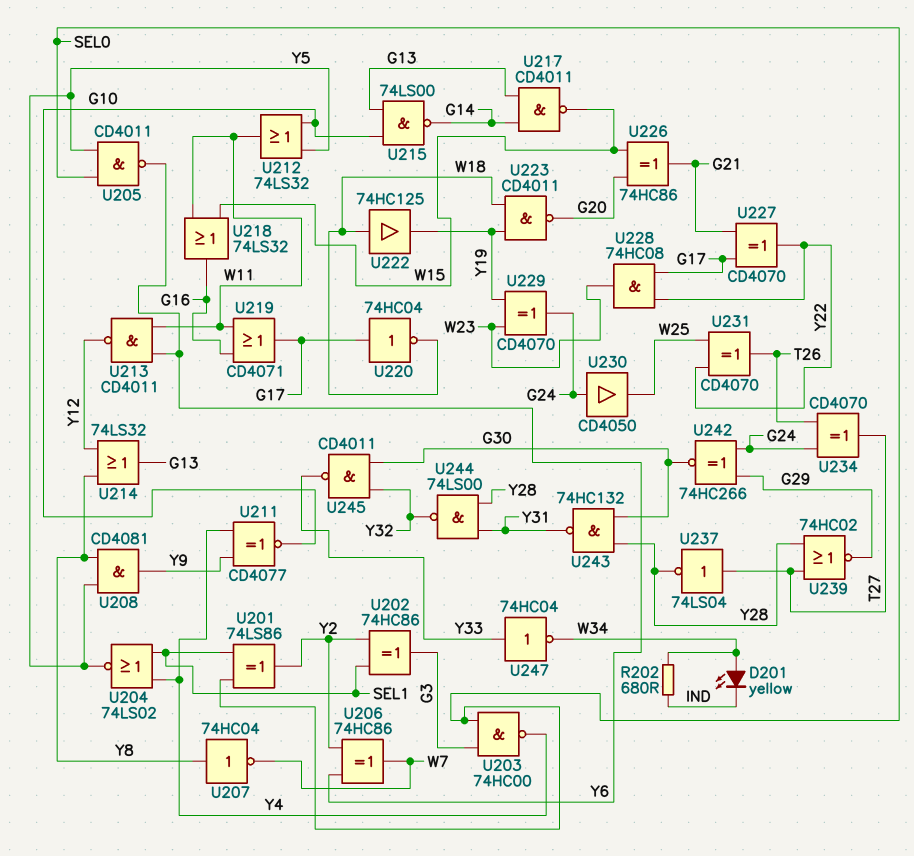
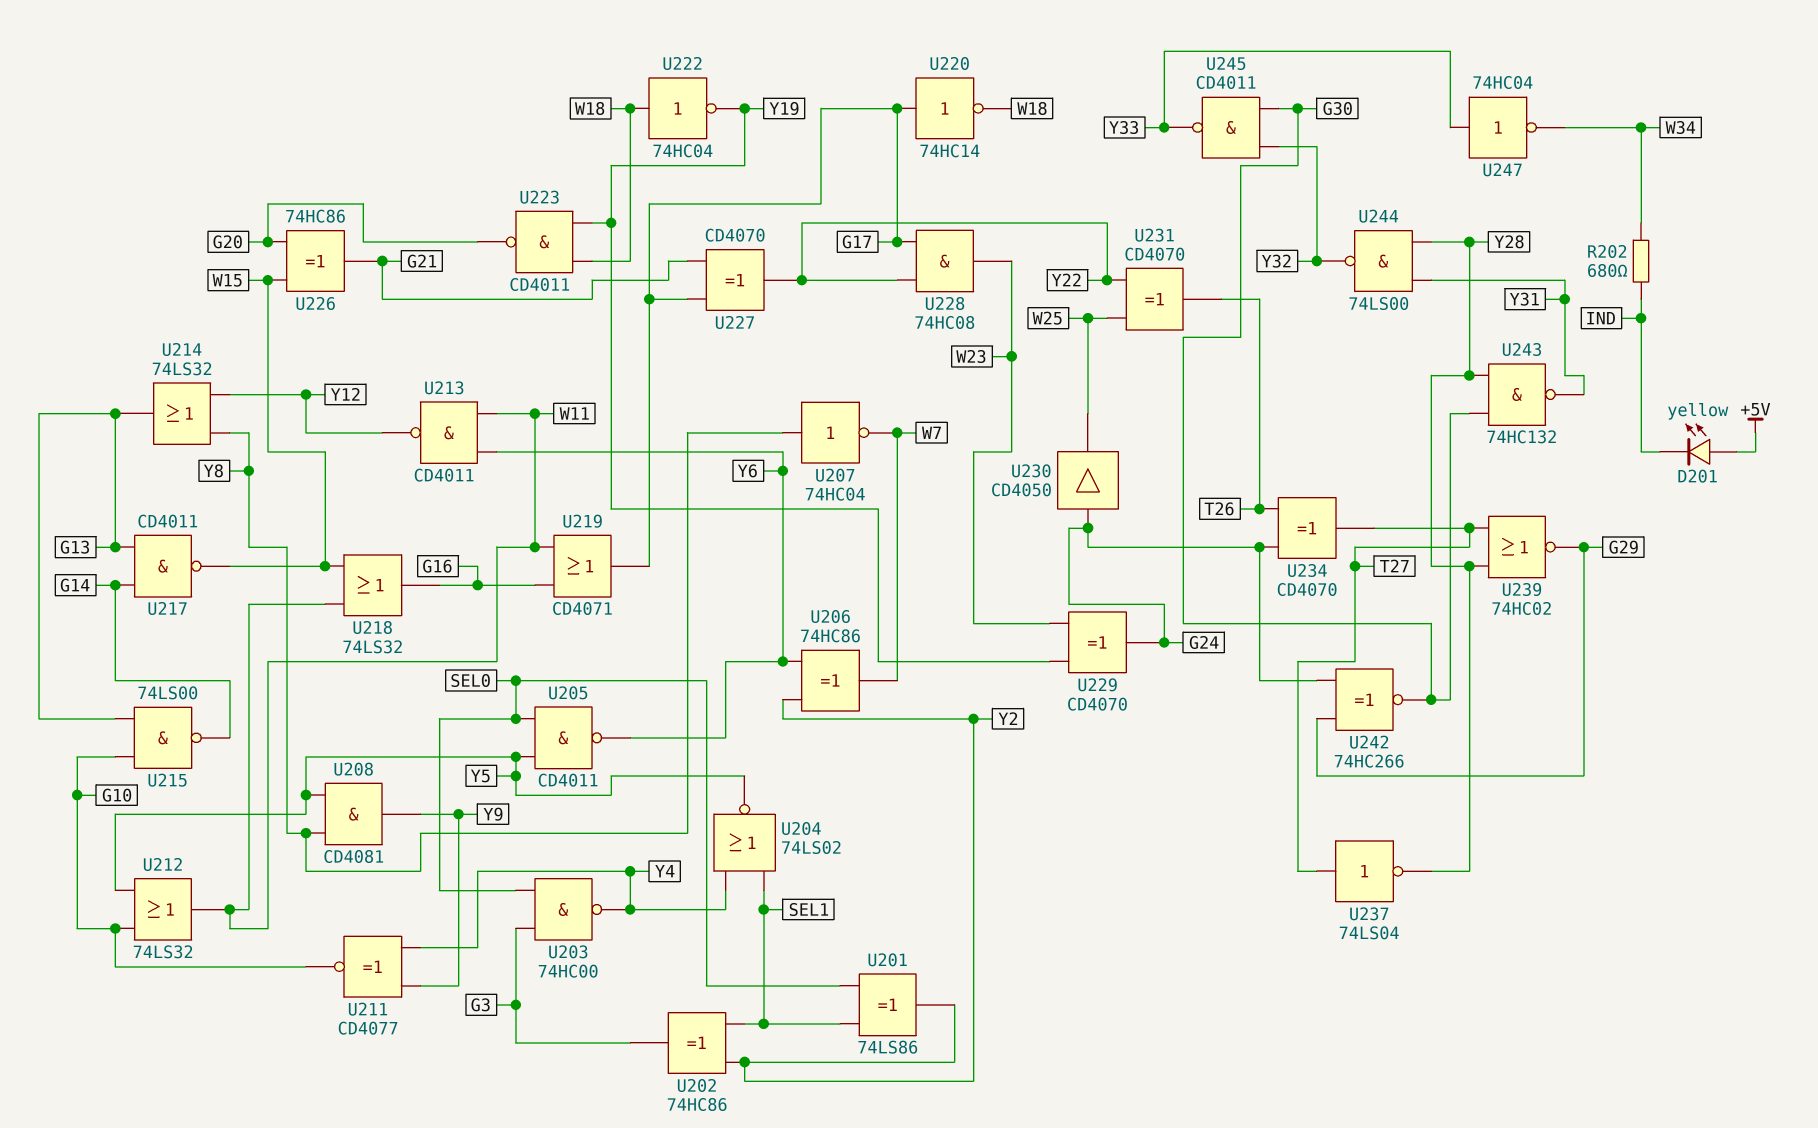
D201: LED yellow (A W34, K IND) -> LED yellow (A +5V, K IND)
U220: NOT 74HC04 (in G17, out W18) -> NOT 74HC14 (in G17, out W18)
U222: buffer 74HC125 (in W18, out Y19) -> NOT 74HC04 (in W18, out Y19)

